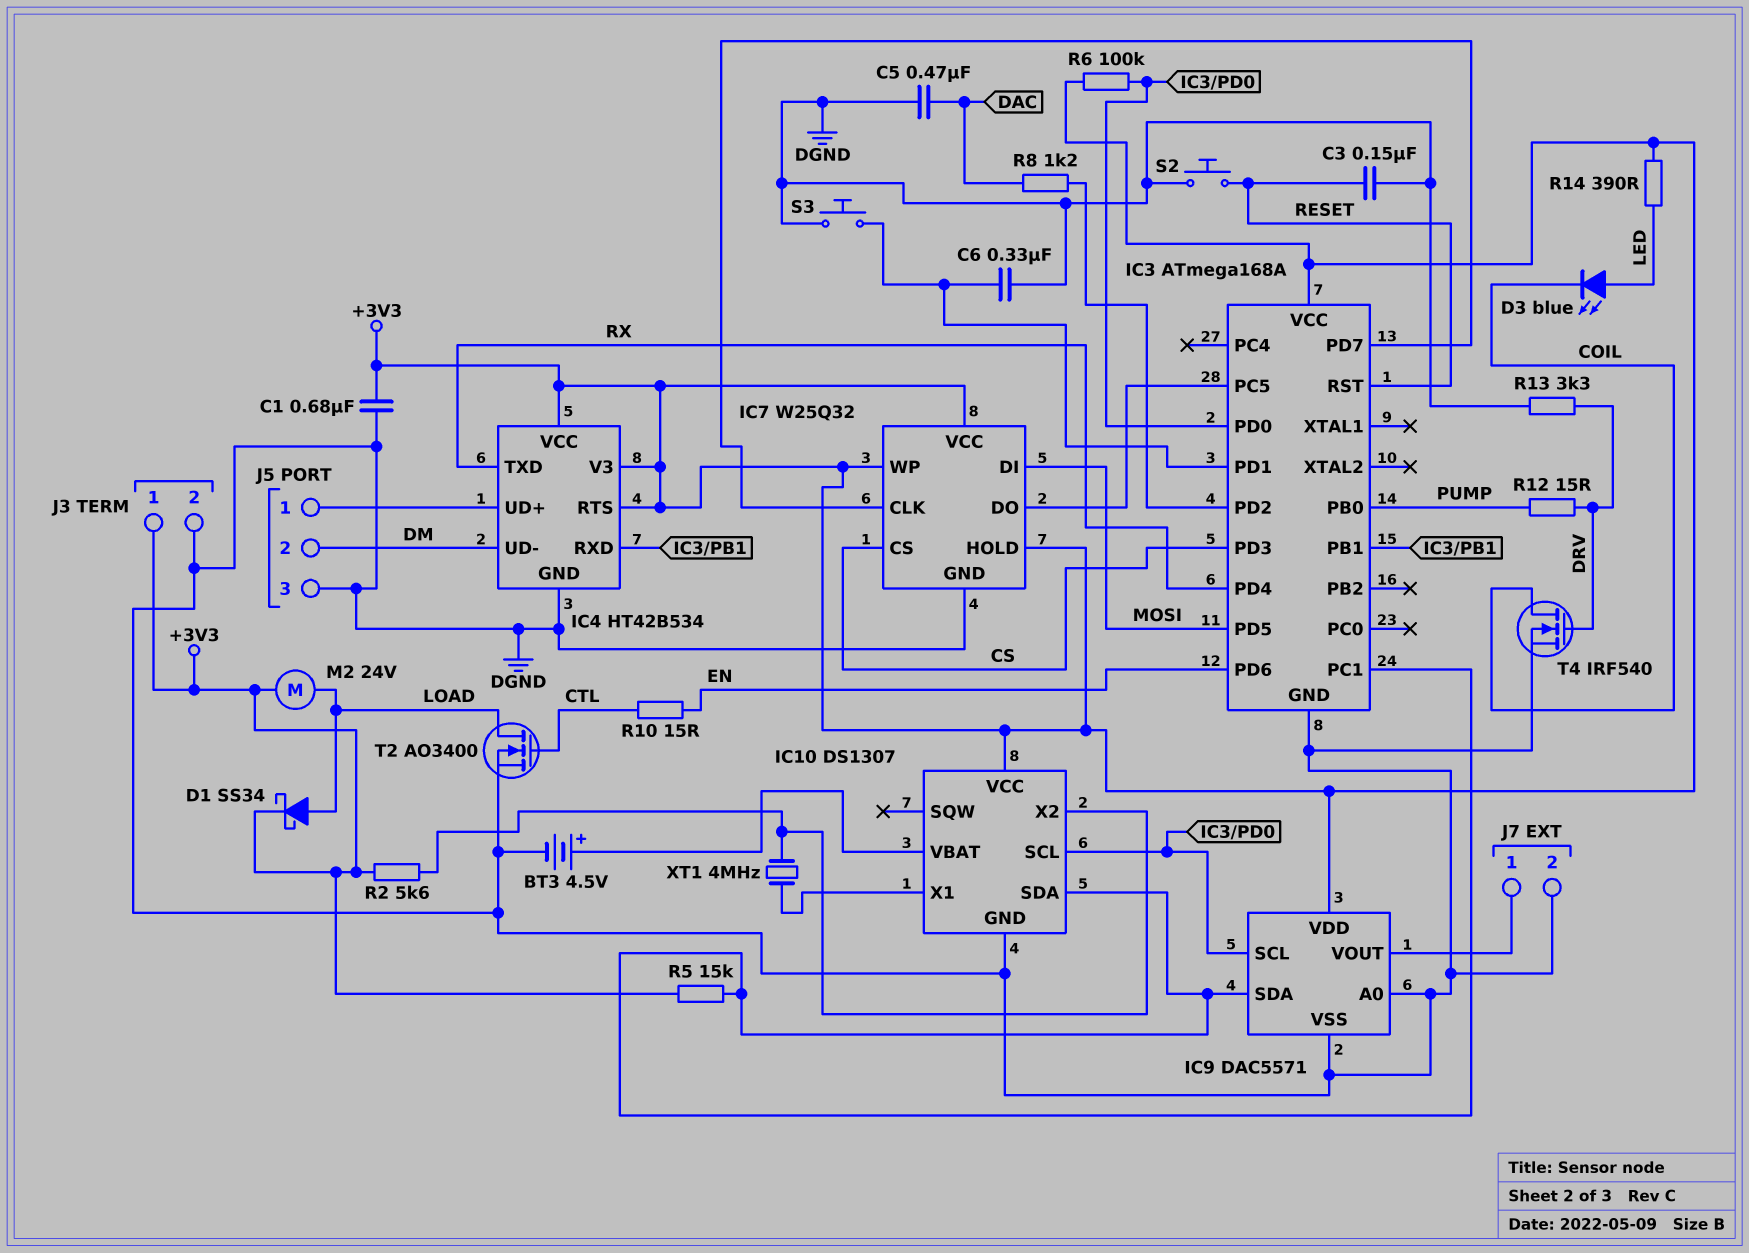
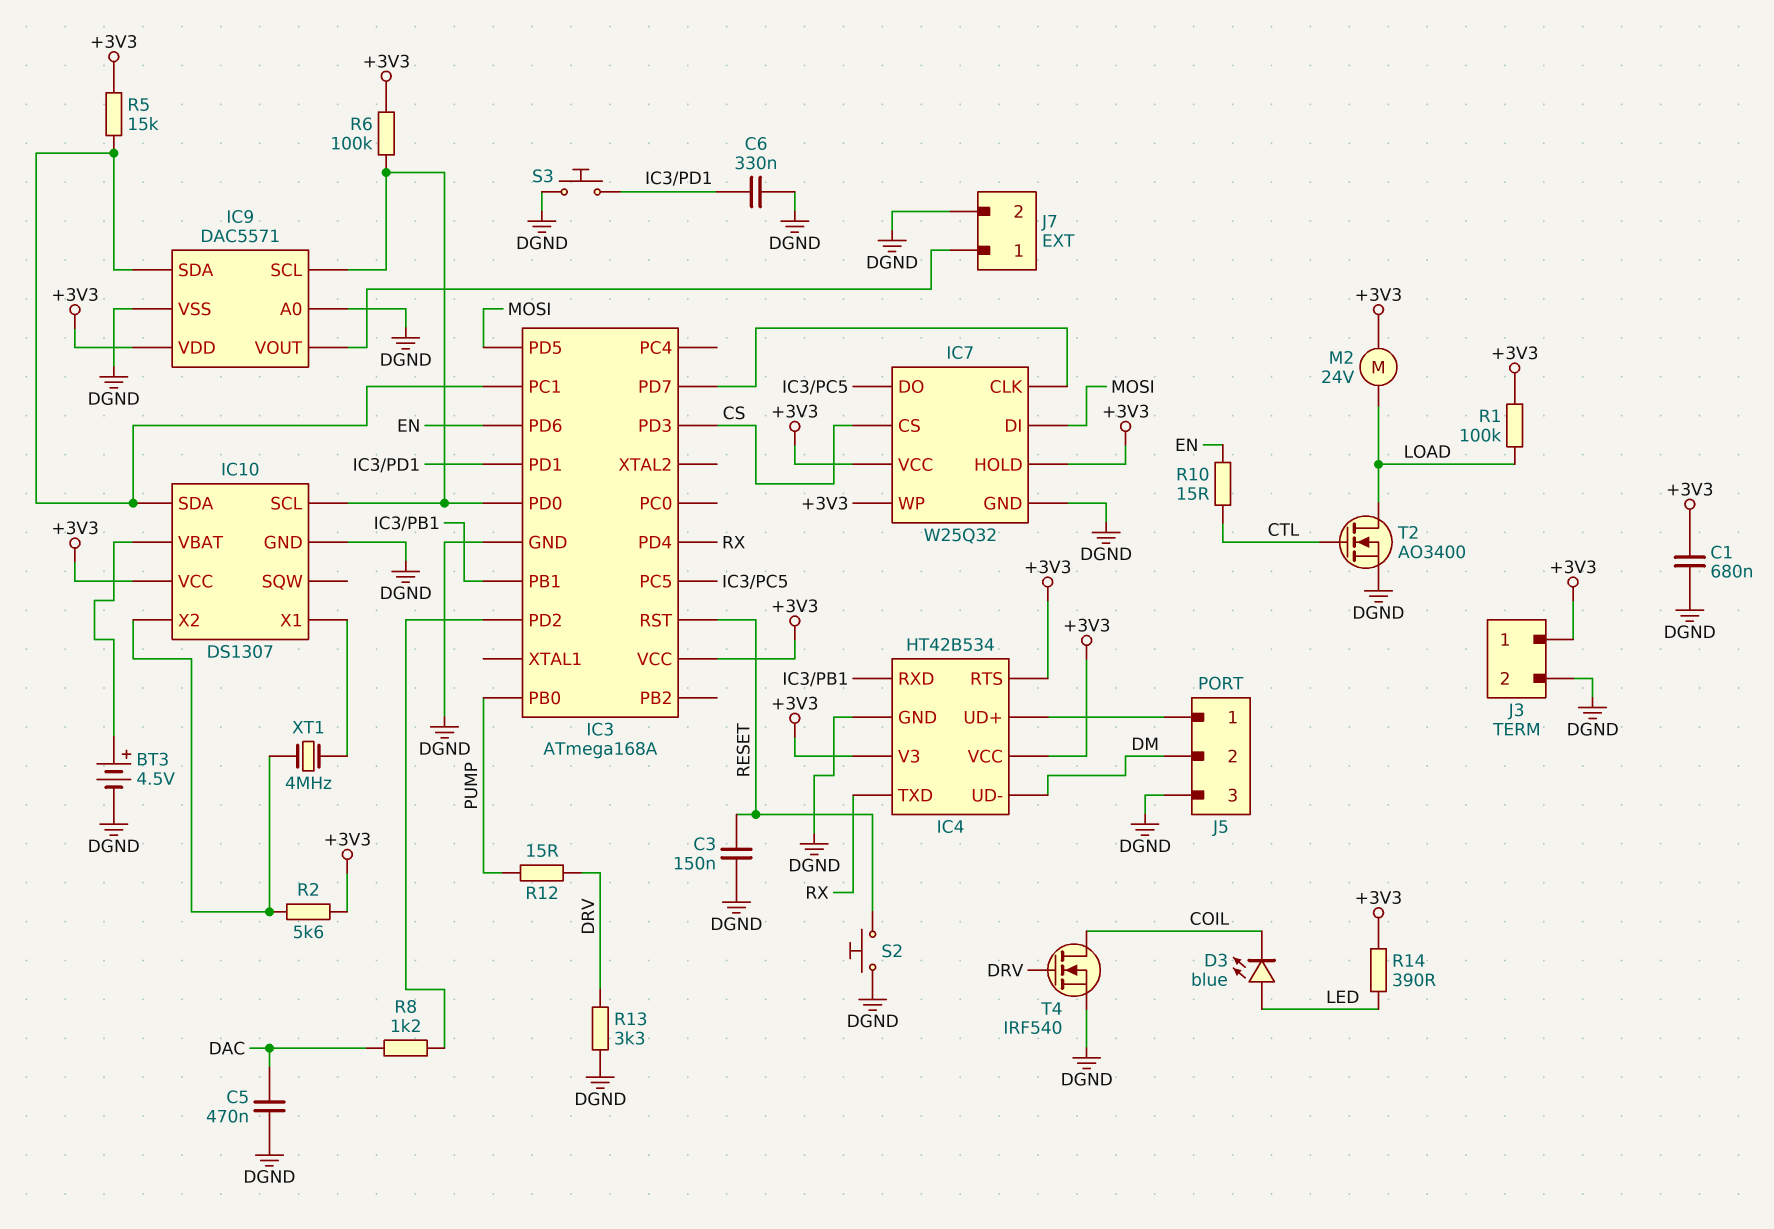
D1: schottky SS34 (A LOAD, K +3V3) -> none
R1: none -> 100k (+3V3, LOAD)

